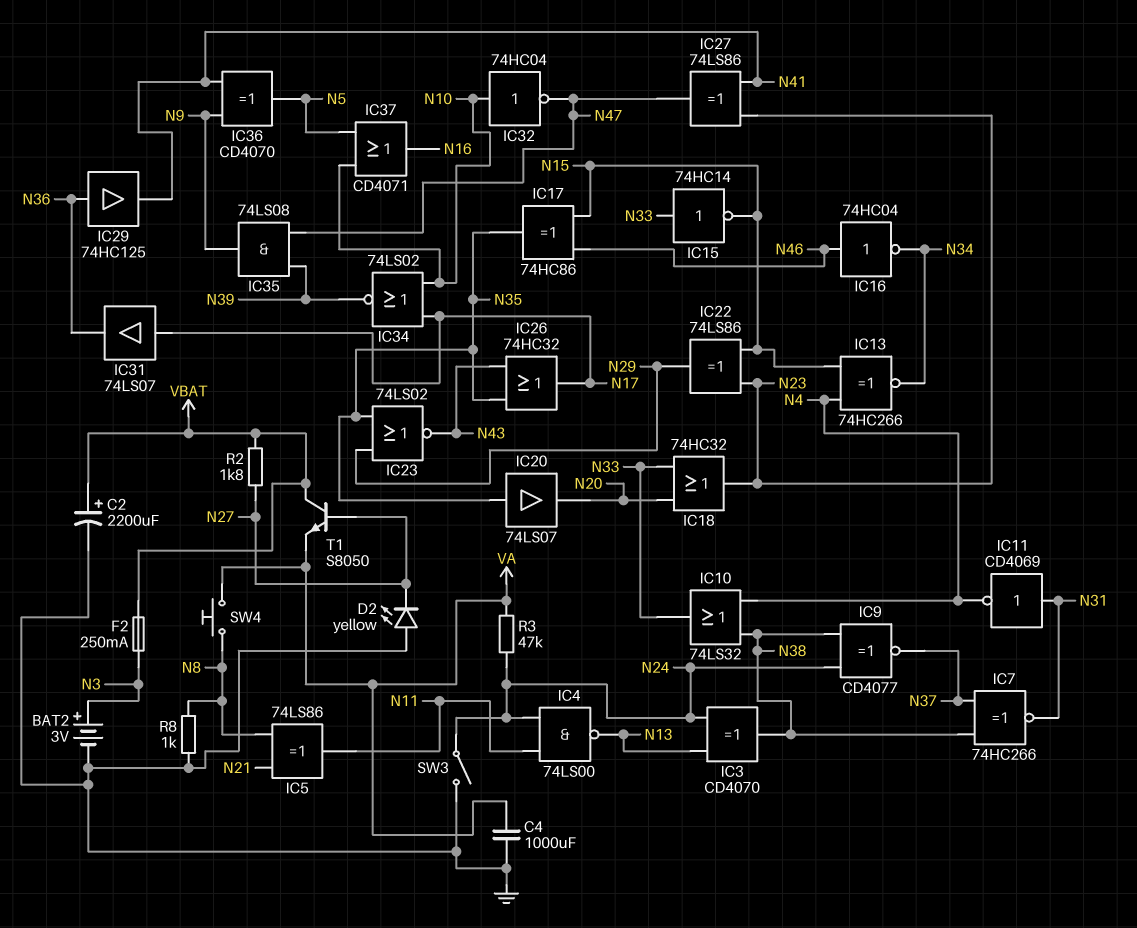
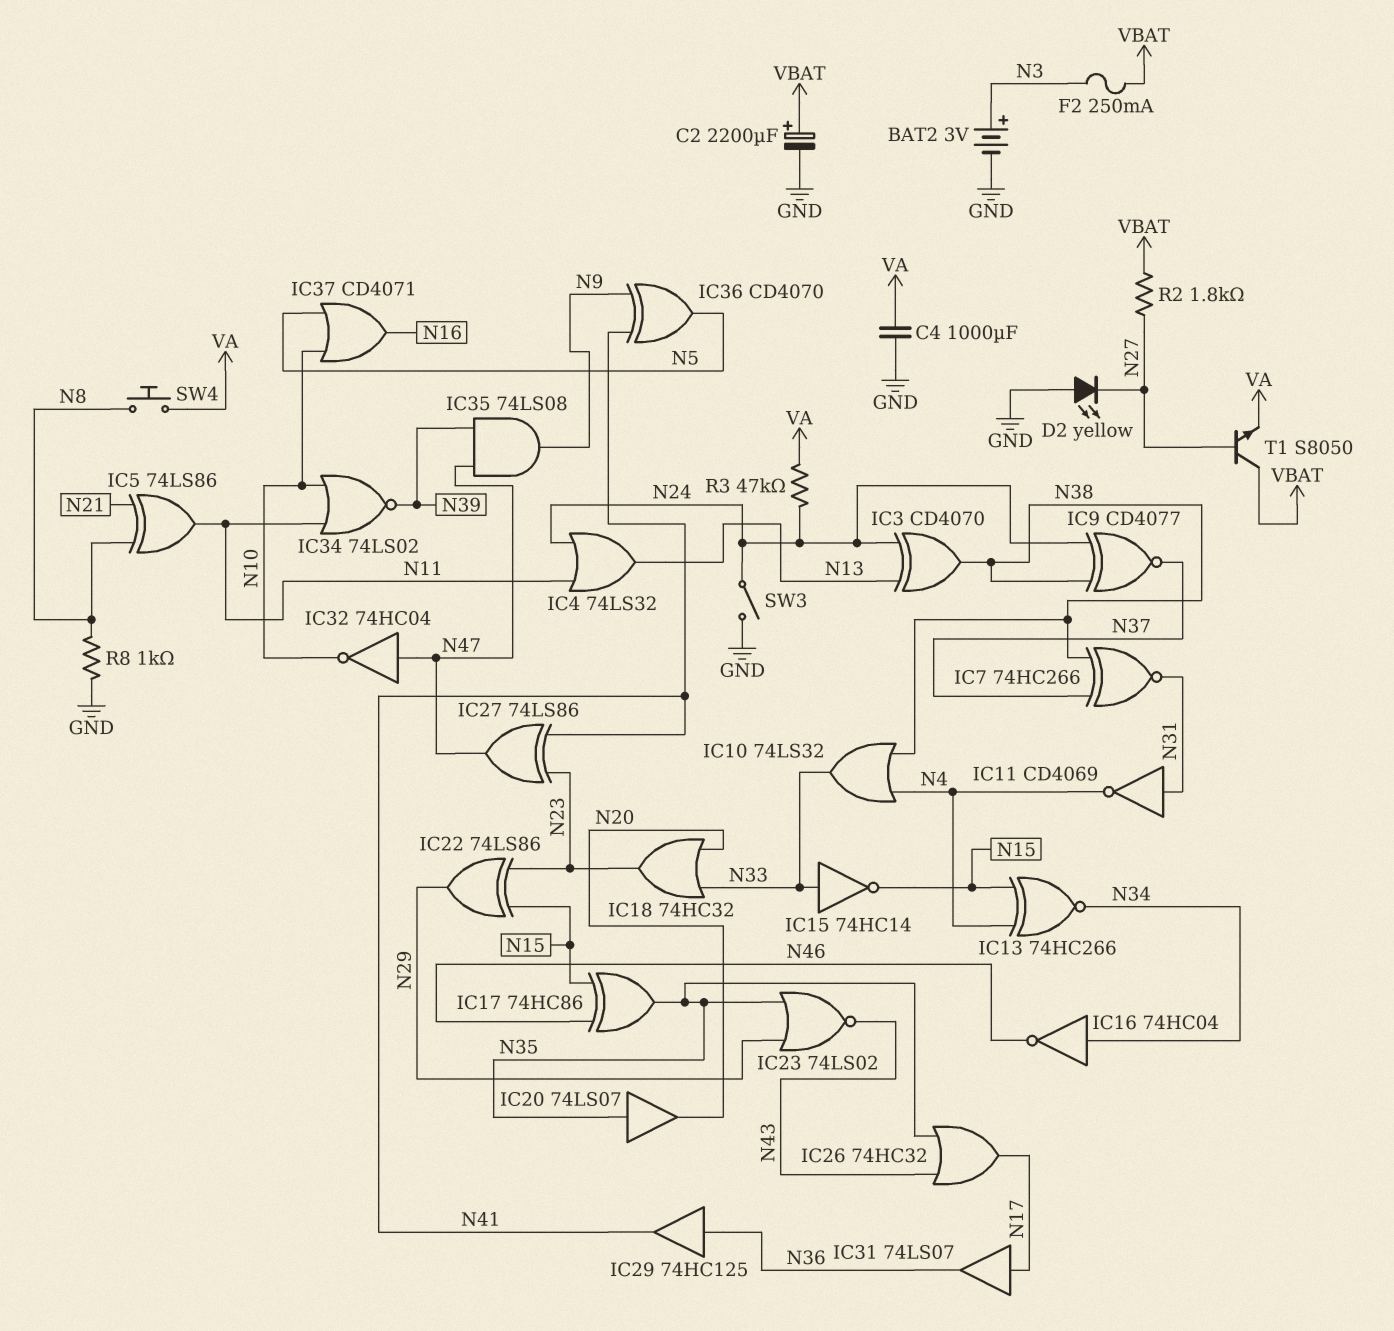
IC4: NAND 74LS00 (in N11, in N24, out N13) -> OR 74LS32 (in N11, in N24, out N13)
IC16: NOT 74HC04 (in N46, out N34) -> NOT 74HC04 (in N34, out N46)
IC32: NOT 74HC04 (in N10, out N47) -> NOT 74HC04 (in N47, out N10)
IC34: NOR 74LS02 (in N10, in N17, out N39) -> NOR 74LS02 (in N10, in N11, out N39)

